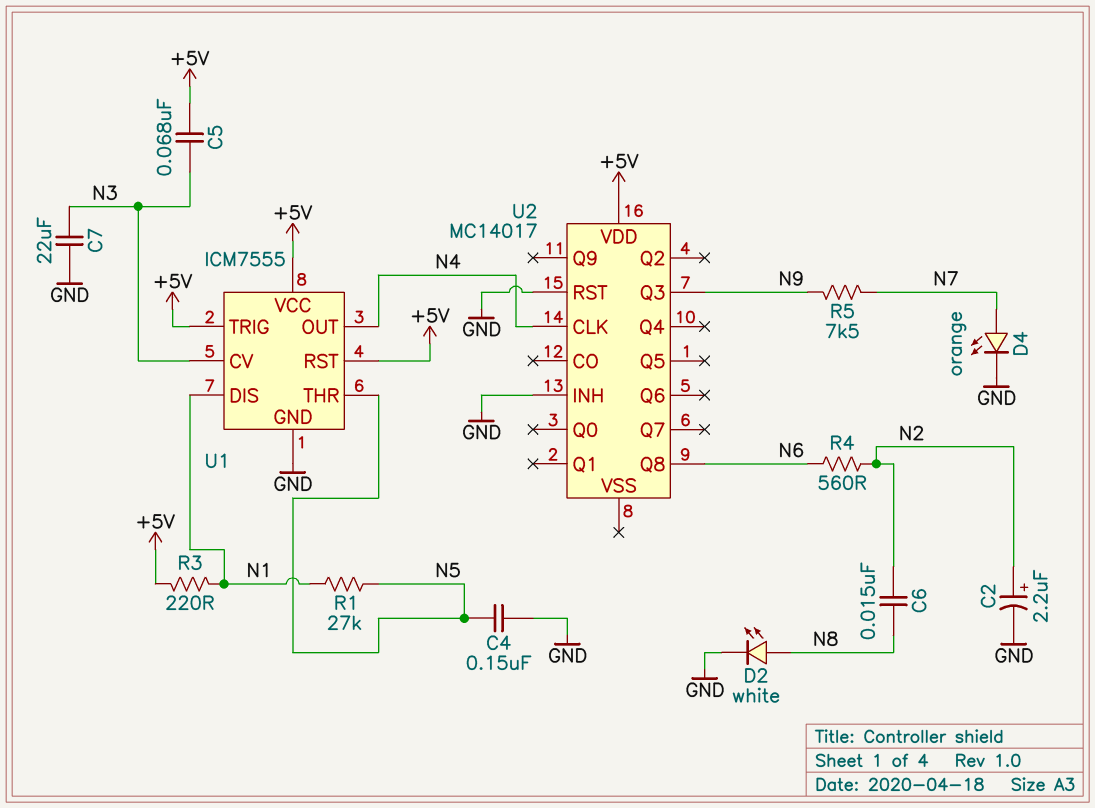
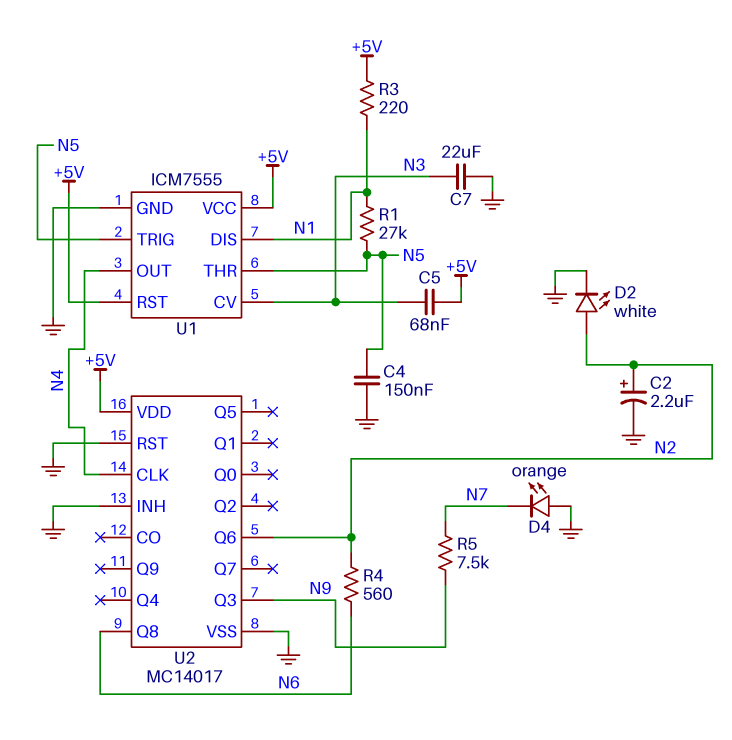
C6: 15nF (N2, N8) -> none
D2: LED white (A N8, K GND) -> LED white (A N2, K GND)
D4: LED orange (A N7, K GND) -> LED orange (A GND, K N7)
U1 pin TRIG: +5V -> N5
U2 pin Q6: none -> N2
U2 pin VSS: none -> GND

